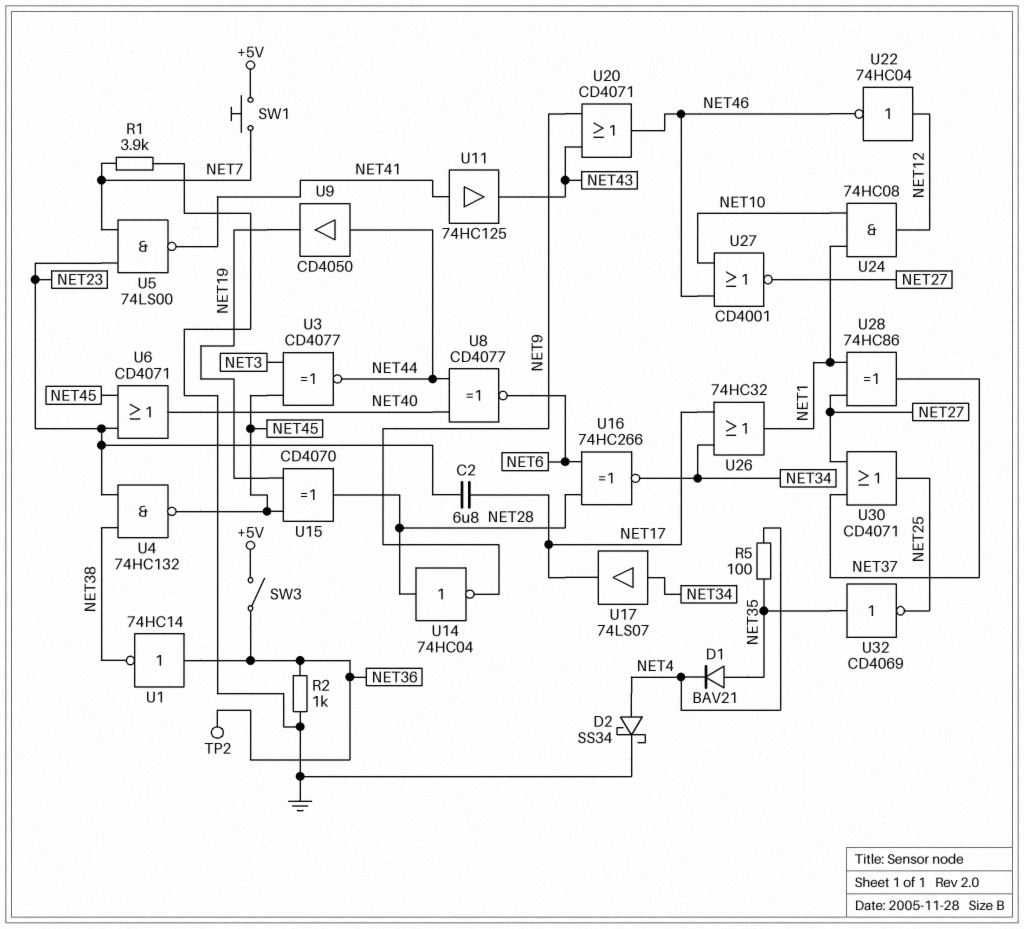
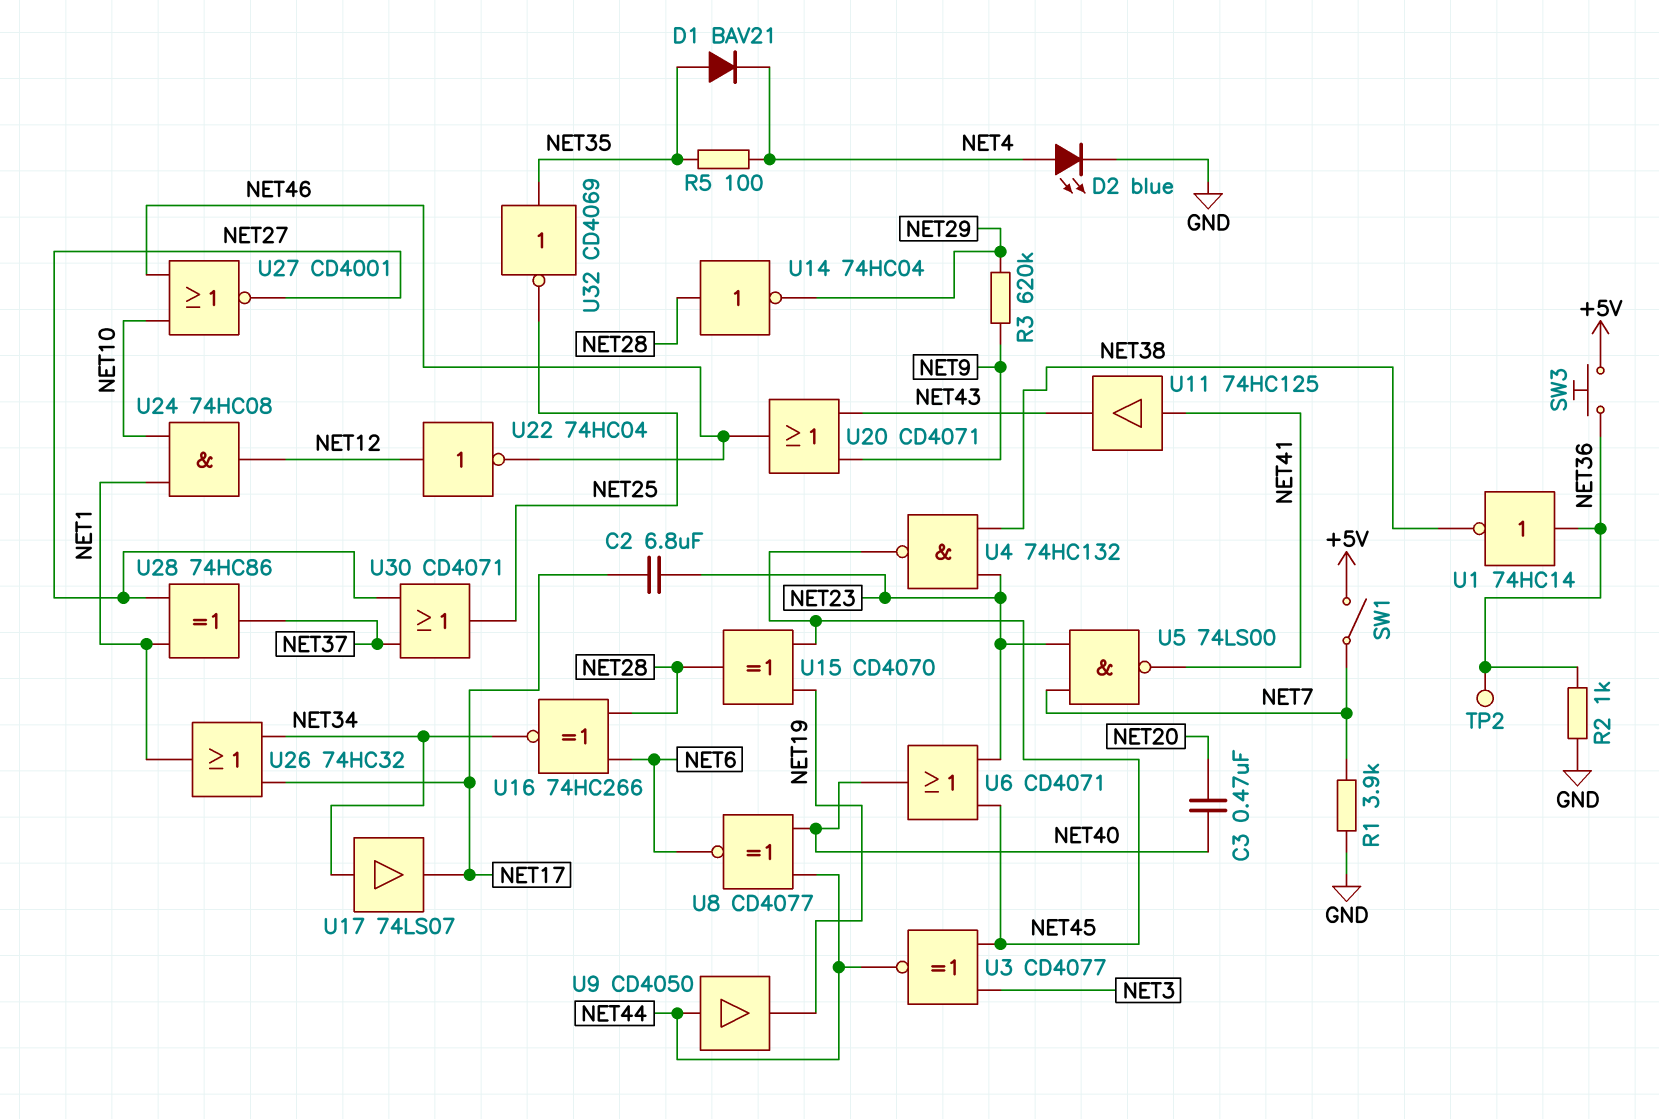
C3: none -> 470nF (NET20, NET40)
D2: schottky SS34 (A NET4, K GND) -> LED blue (A NET4, K GND)
R3: none -> 620k (NET9, NET29)
SW1: button (+5V, NET7) -> switch (+5V, NET7)
SW3: switch (+5V, NET36) -> button (+5V, NET36)
U14: NOT 74HC04 (in NET28, out NET9) -> NOT 74HC04 (in NET28, out NET29)

